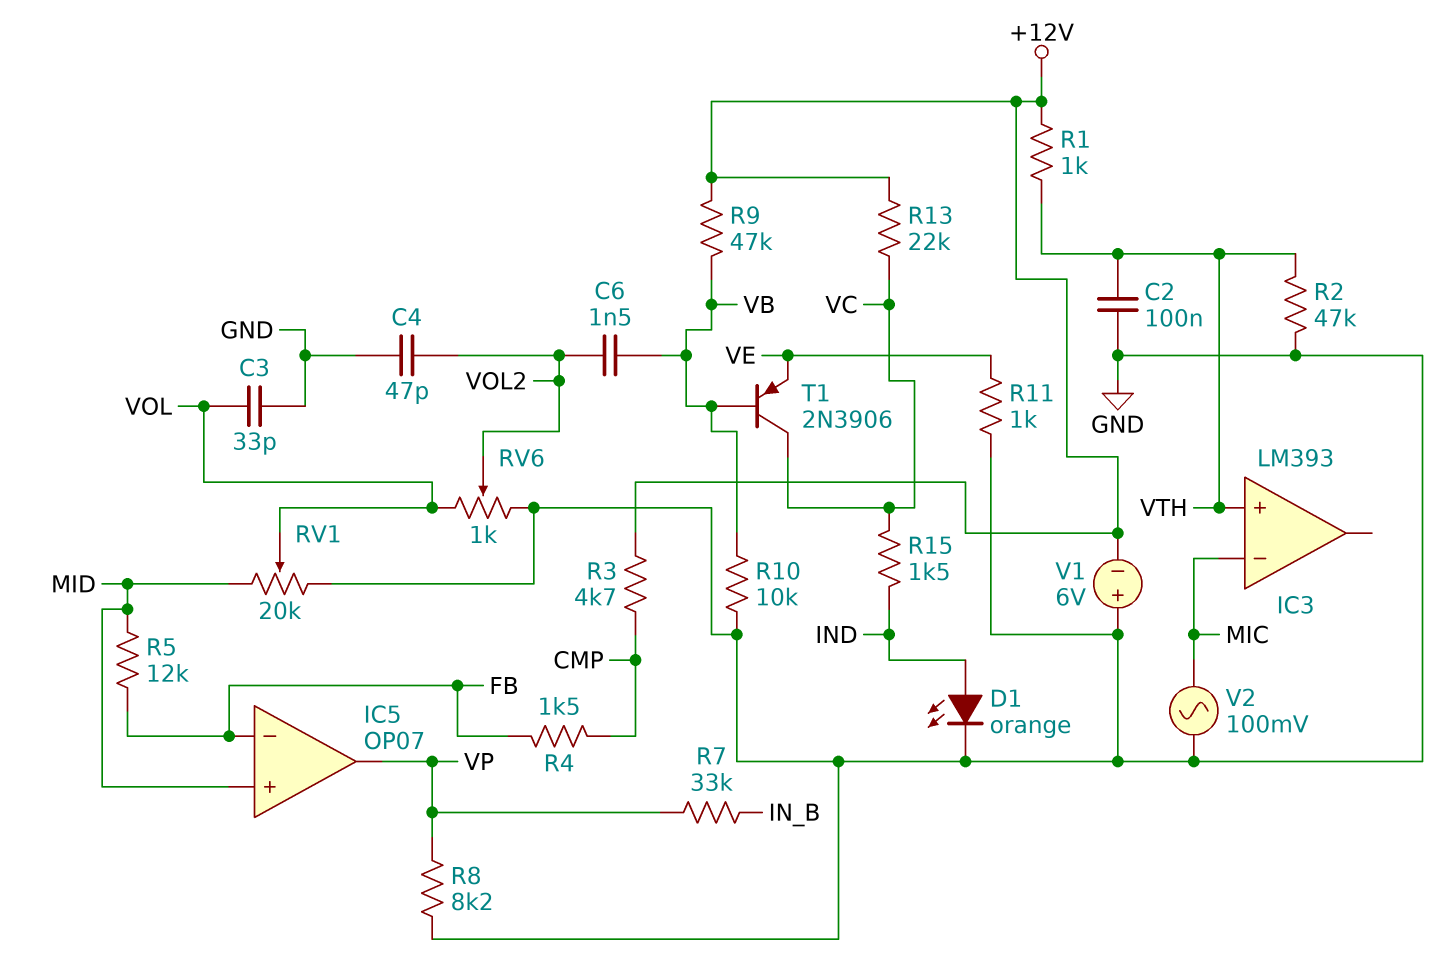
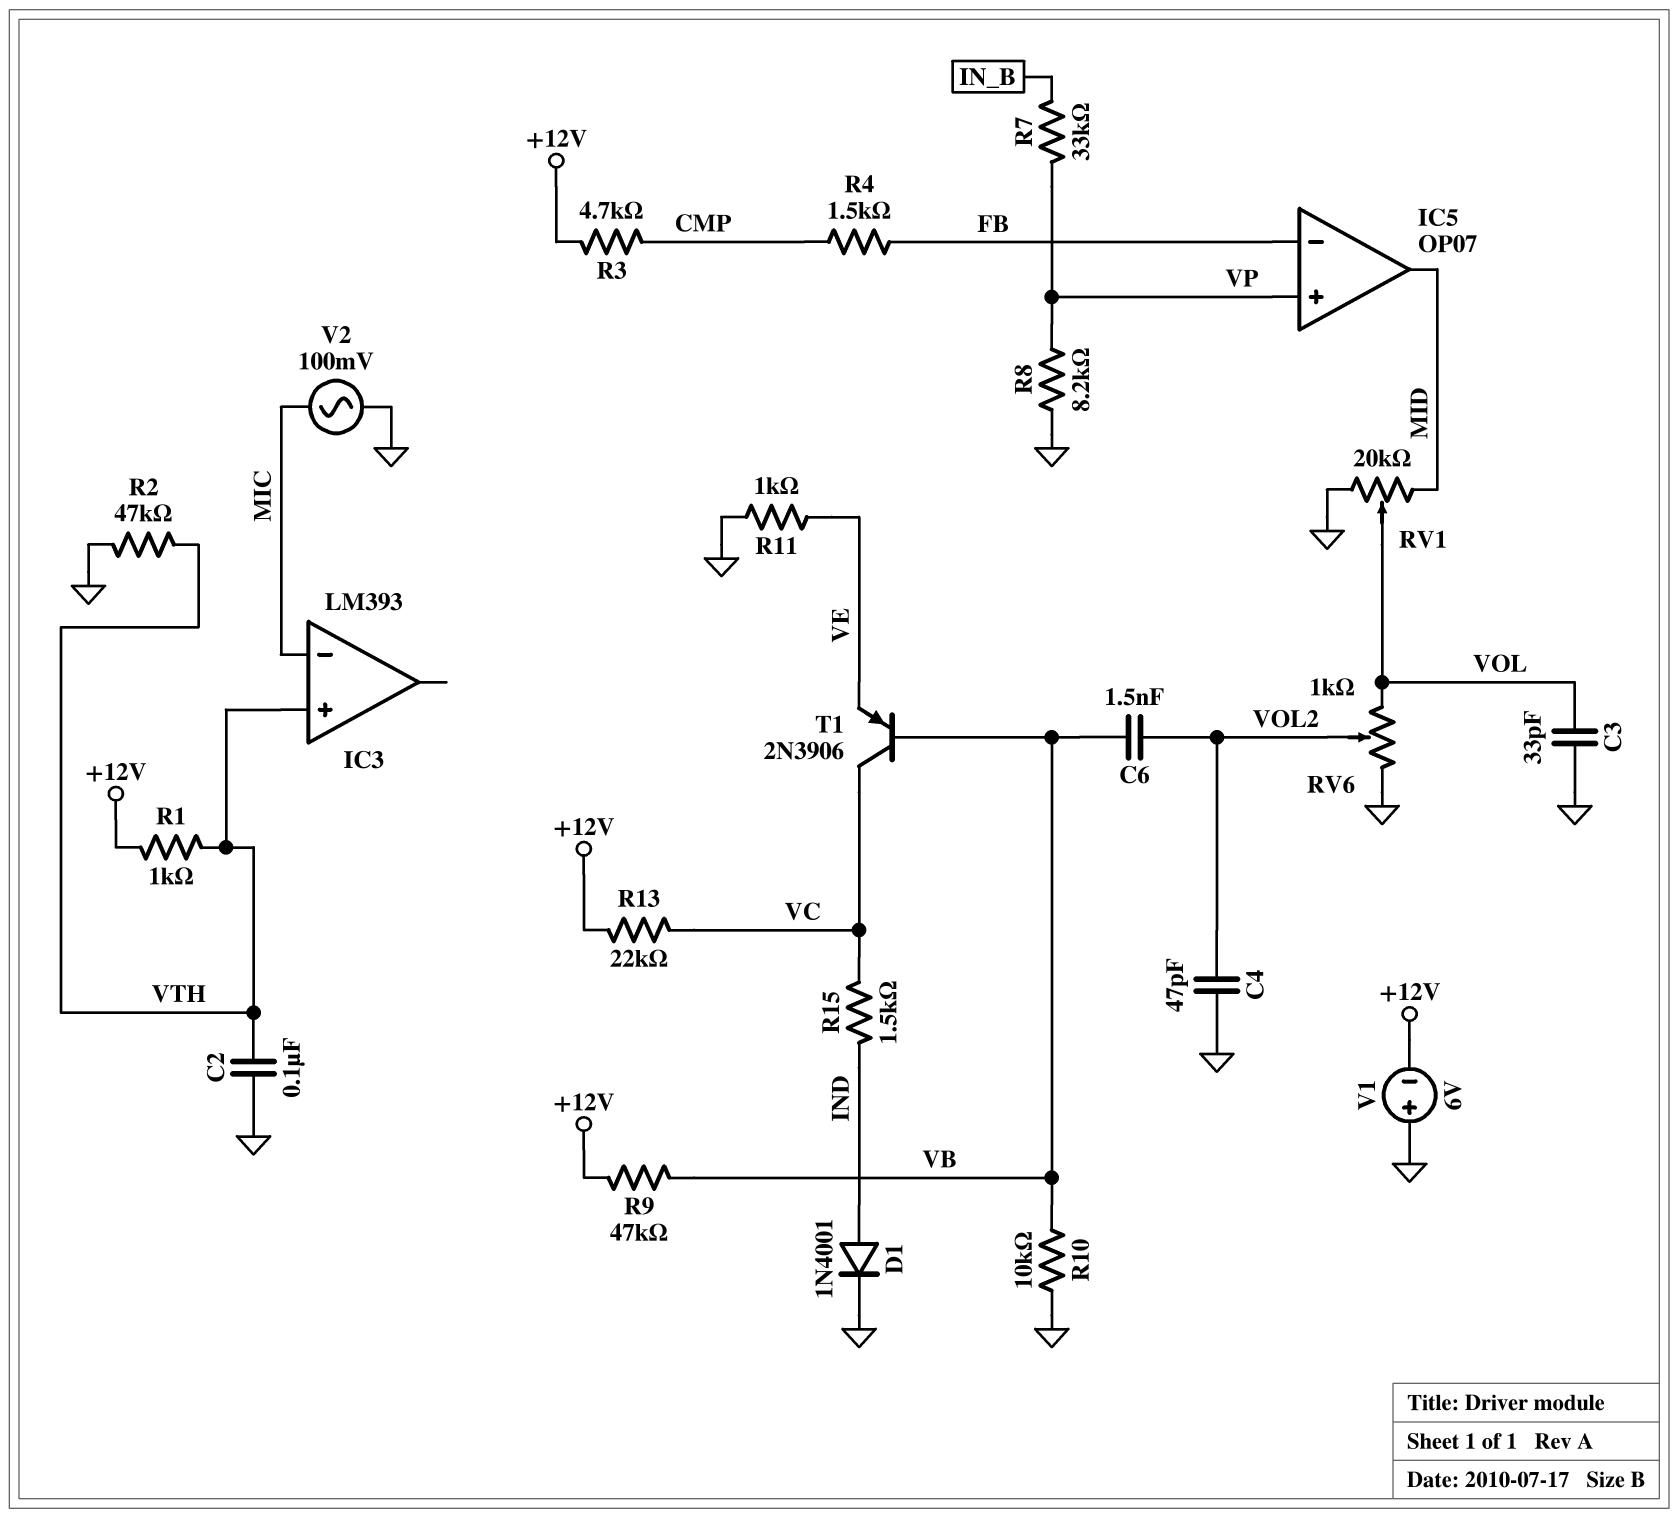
D1: LED orange (A IND, K GND) -> diode 1N4001 (A IND, K GND)
IC5 pin in+: MID -> VP
IC5 pin out: VP -> MID
R5: 12k (FB, MID) -> none

